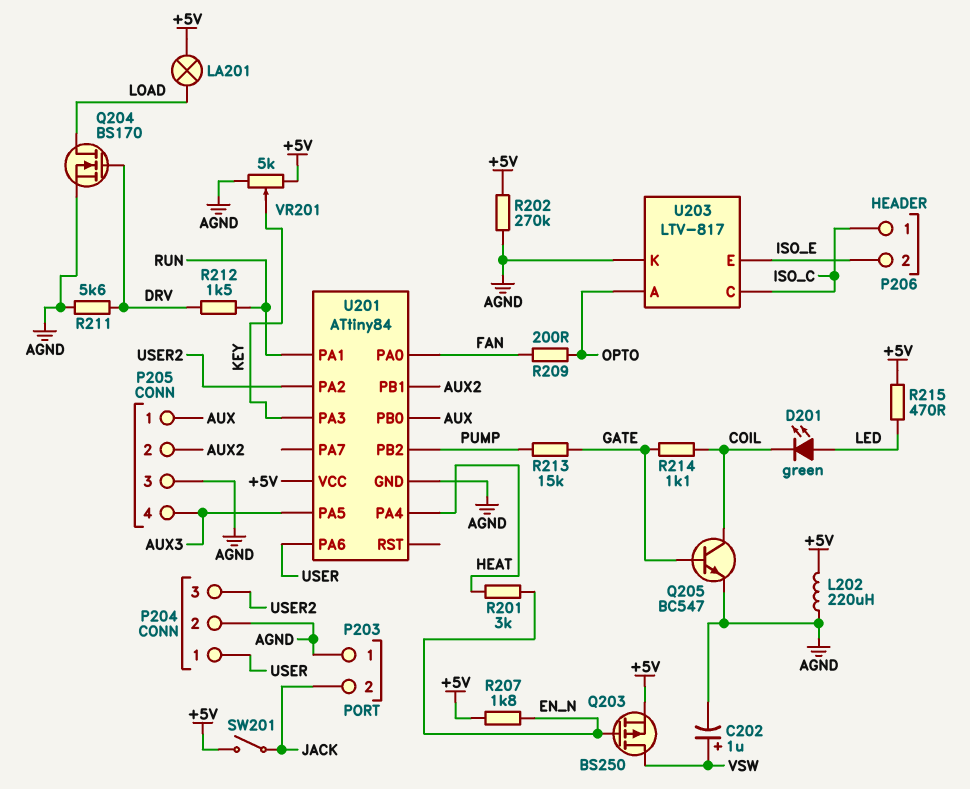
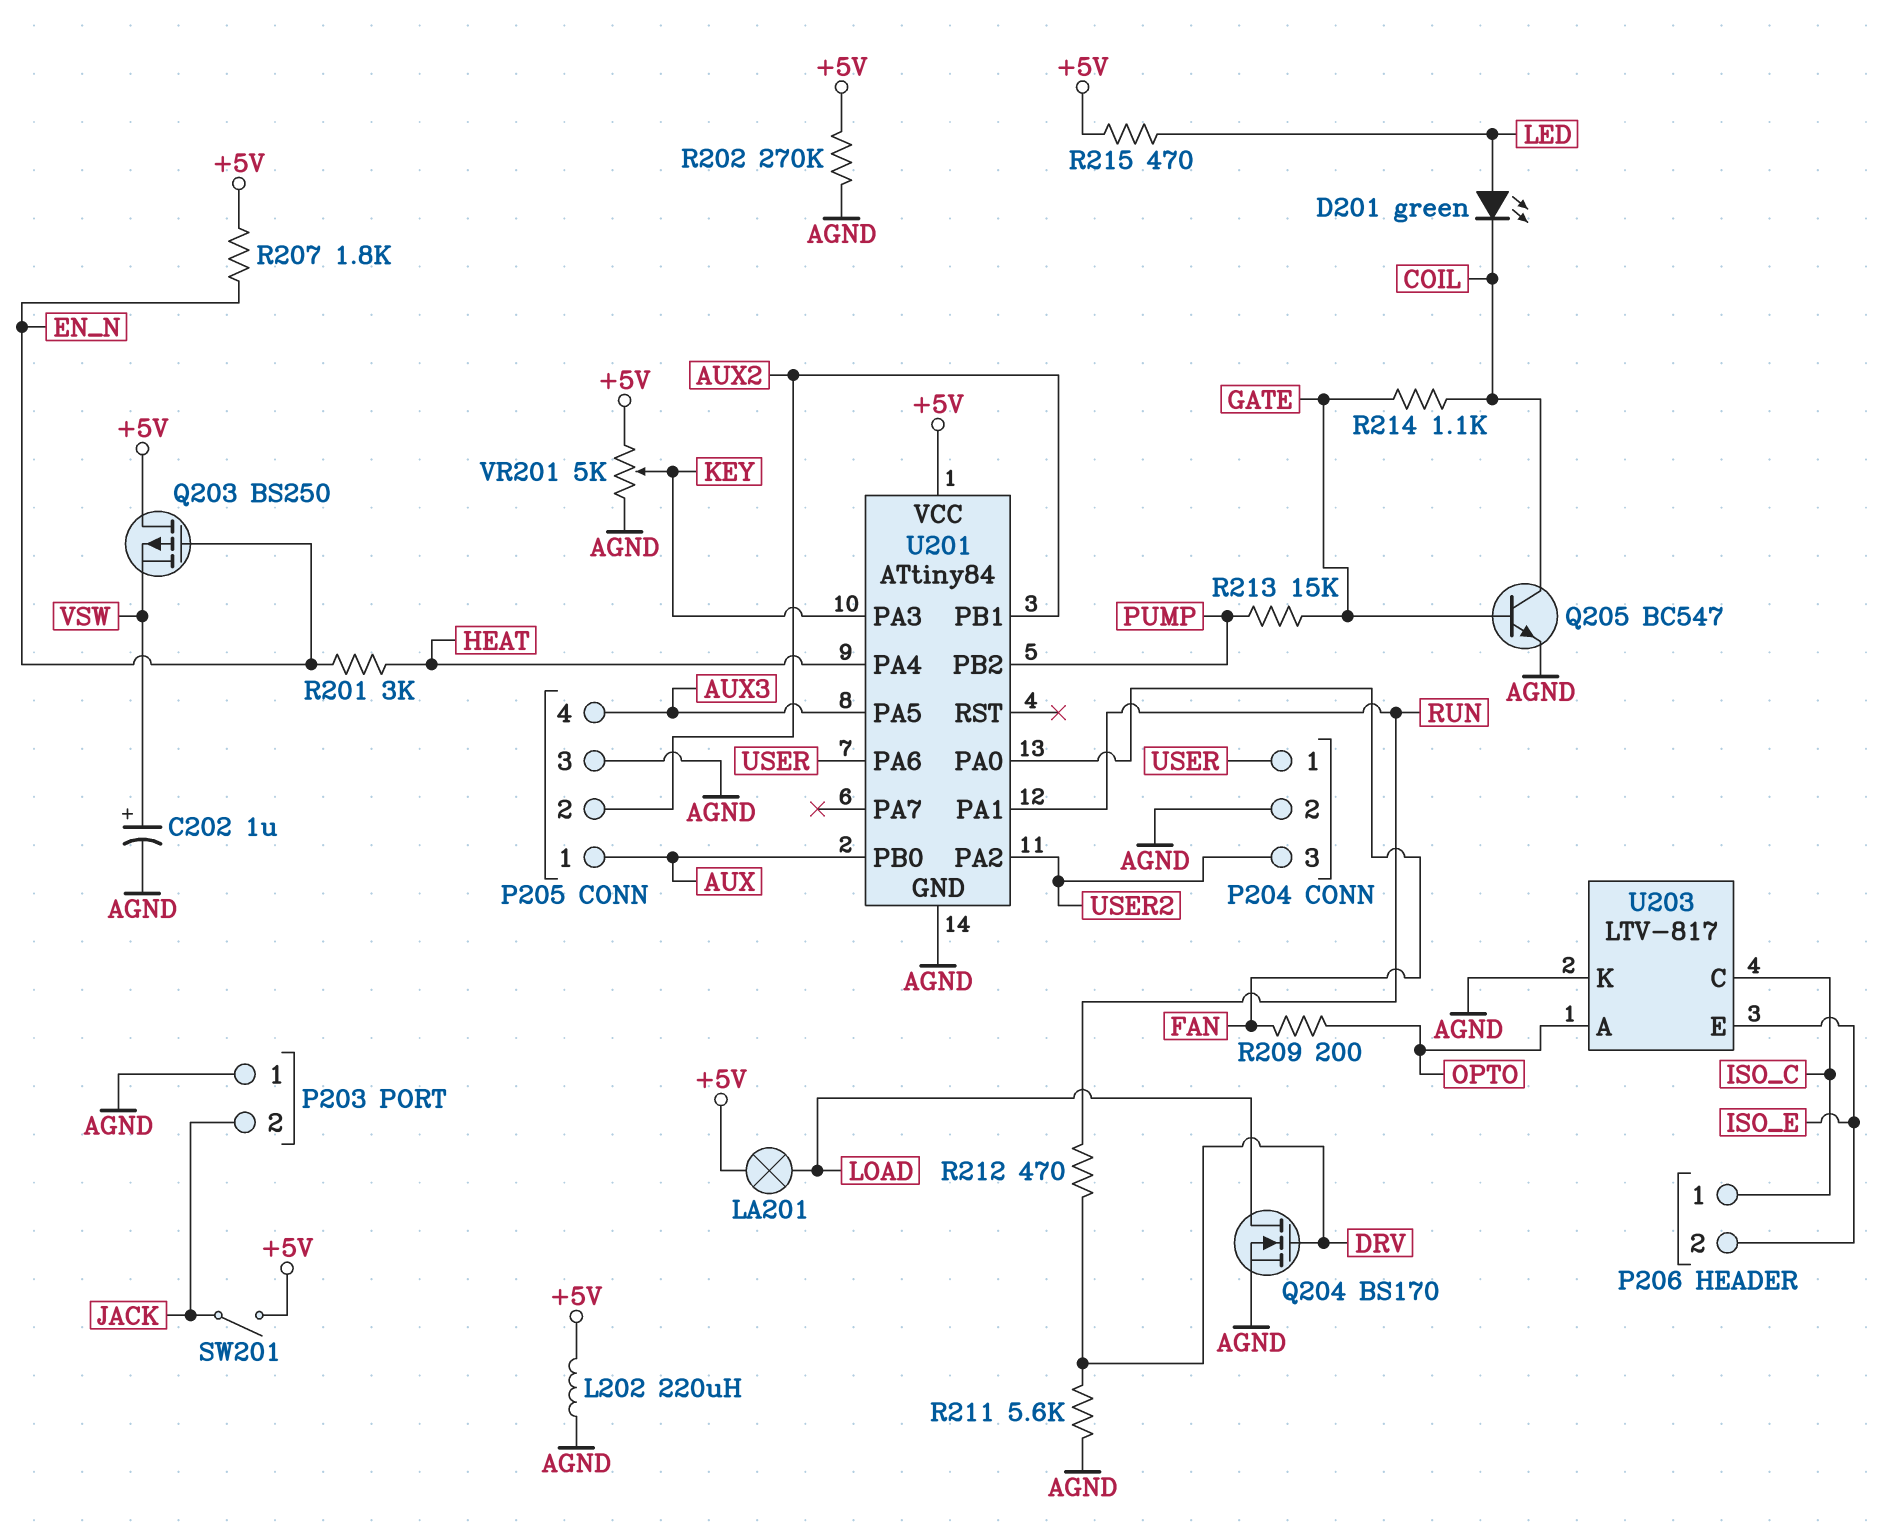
Q203: PMOS BS250 (G EN_N, D VSW, S +5V) -> PMOS BS250 (G EN_N, D +5V, S VSW)
R212: 1.5k (DRV, RUN) -> 470 (DRV, RUN)

